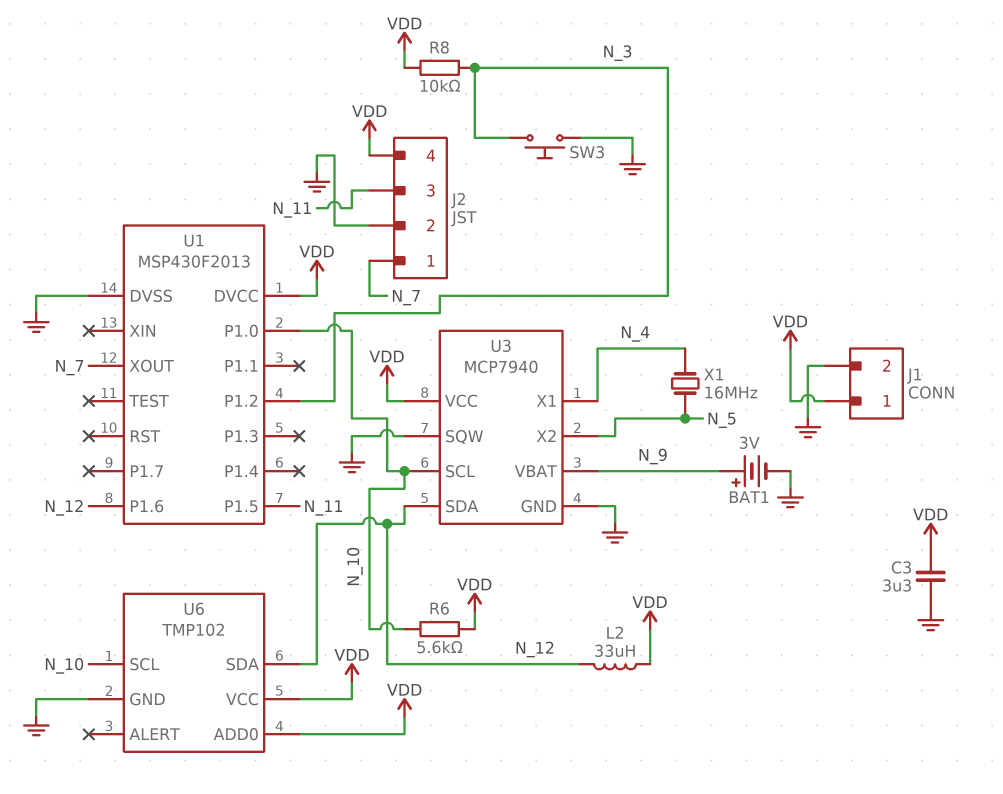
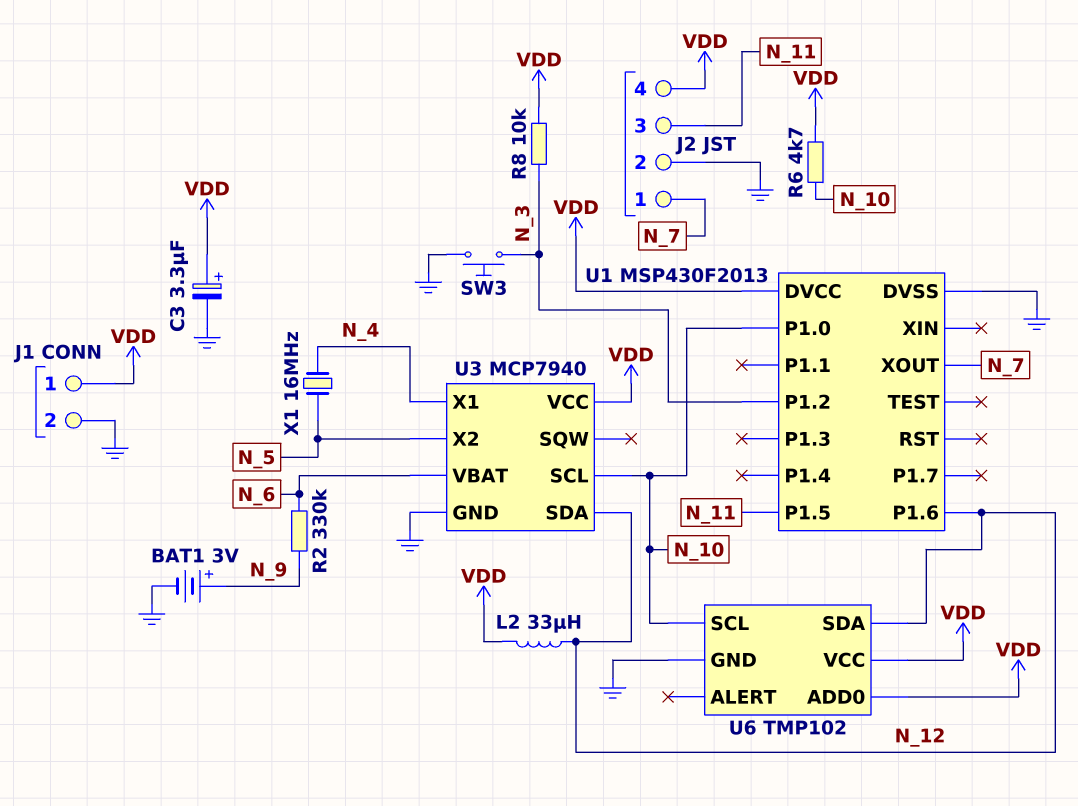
C3: 3.3uF (GND, VDD) -> 3.3uF (plus VDD, minus GND)
R2: none -> 330k (N_6, N_9)
R6: 5.6k (N_10, VDD) -> 4.7k (N_10, VDD)
U3 pin SQW: GND -> none
U3 pin VBAT: N_9 -> N_6

